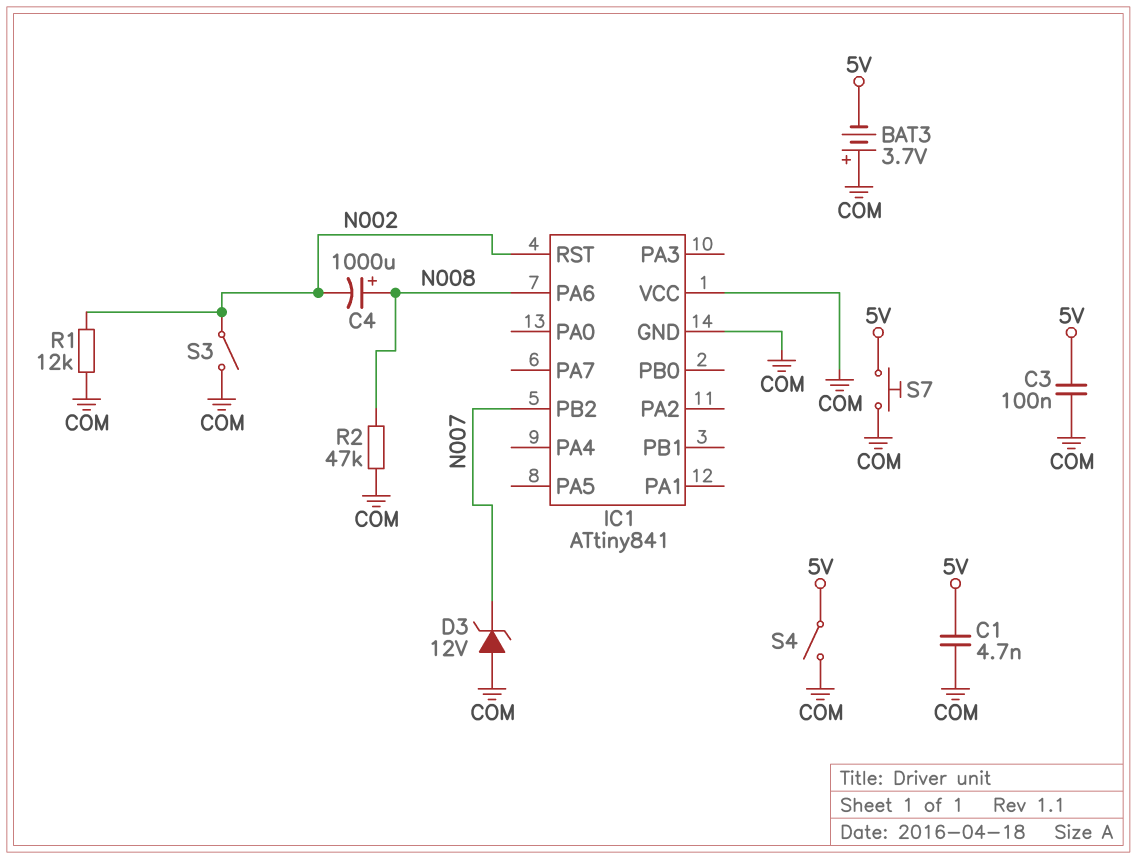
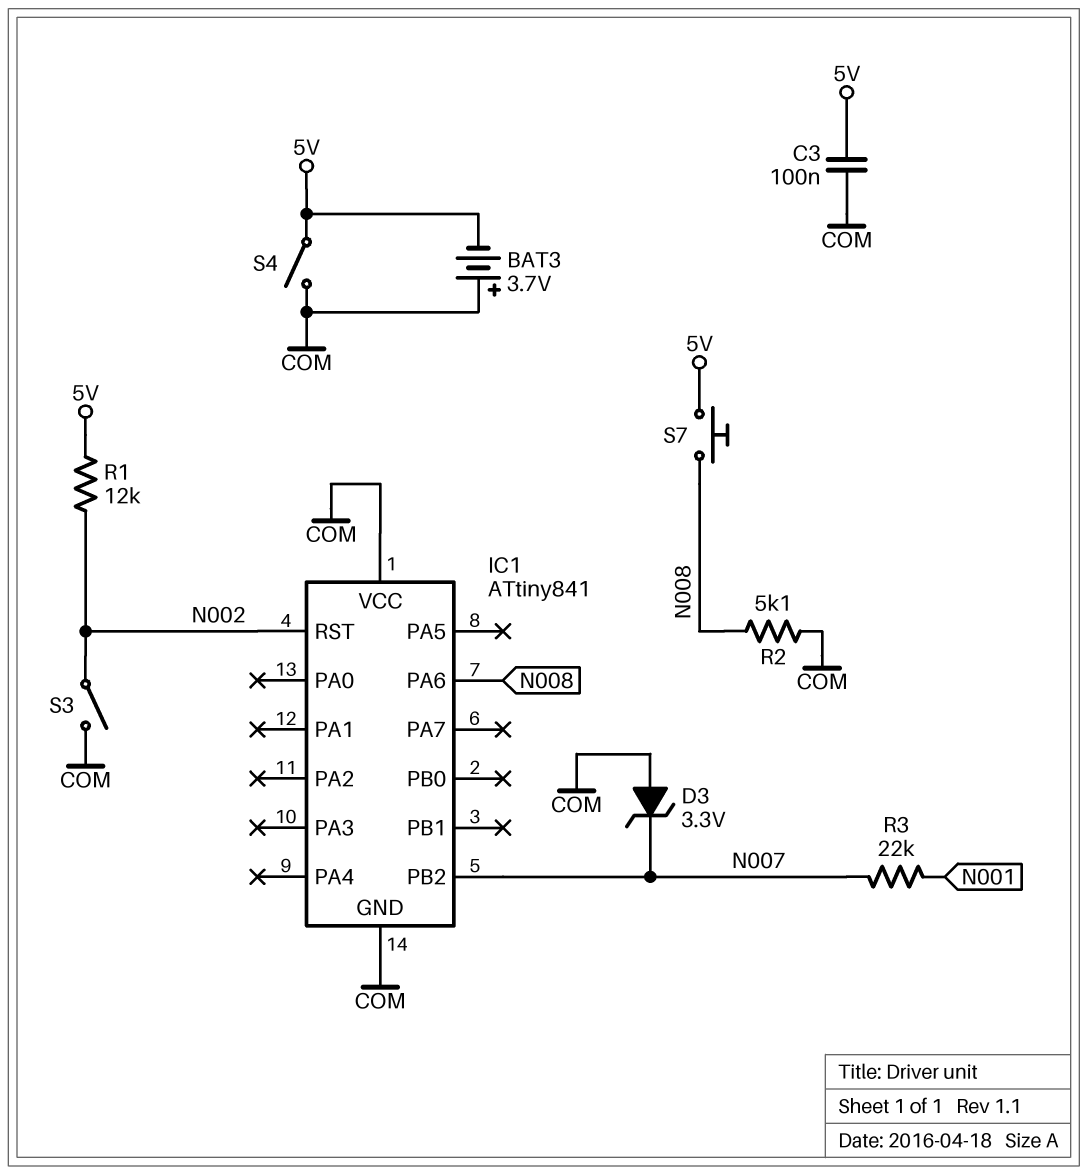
C1: 4.7nF (5V, COM) -> none
C4: 1000uF (plus N008, minus N002) -> none
D3: zener 12V (A COM, K N007) -> zener 3.3V (A COM, K N007)
R1: 12k (COM, N002) -> 12k (5V, N002)
R2: 47k (COM, N008) -> 5.1k (COM, N008)
R3: none -> 22k (N001, N007)
S7: button (5V, COM) -> button (5V, N008)

